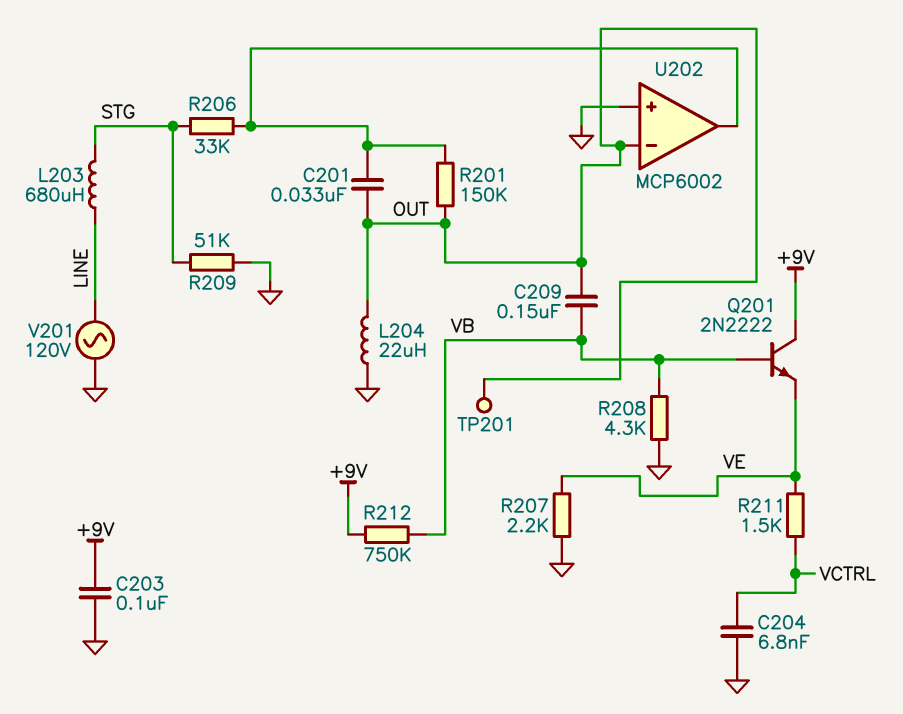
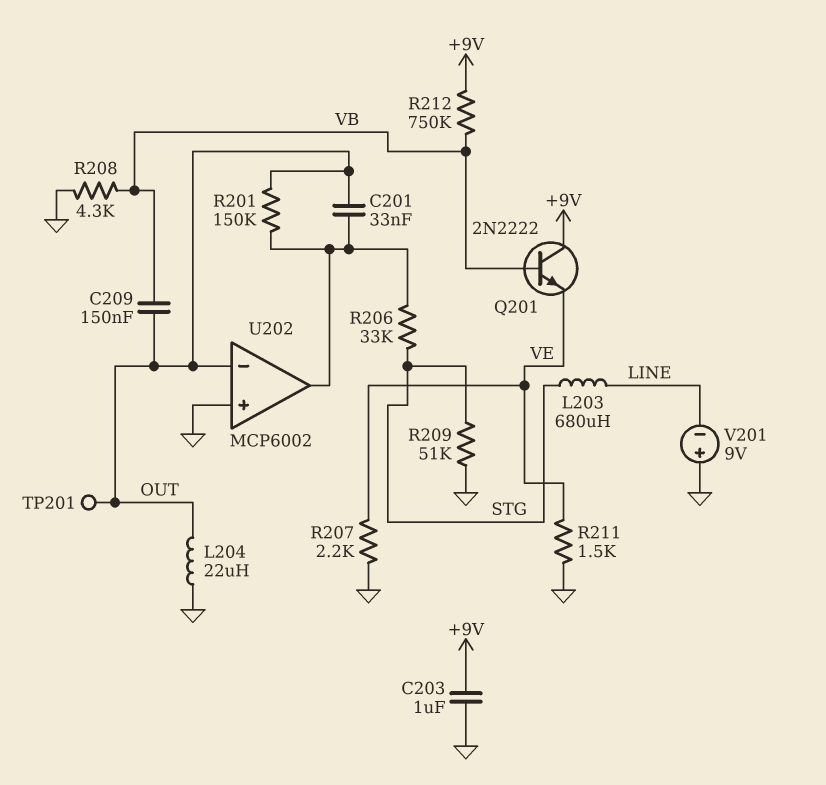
C203: 100nF (+9V, GND) -> 1uF (+9V, GND)
C204: 6.8nF (GND, VCTRL) -> none
R211: 1.5k (VCTRL, VE) -> 1.5k (GND, VE)
V201: AC 120V (GND, LINE) -> 9V (plus GND, minus LINE)

